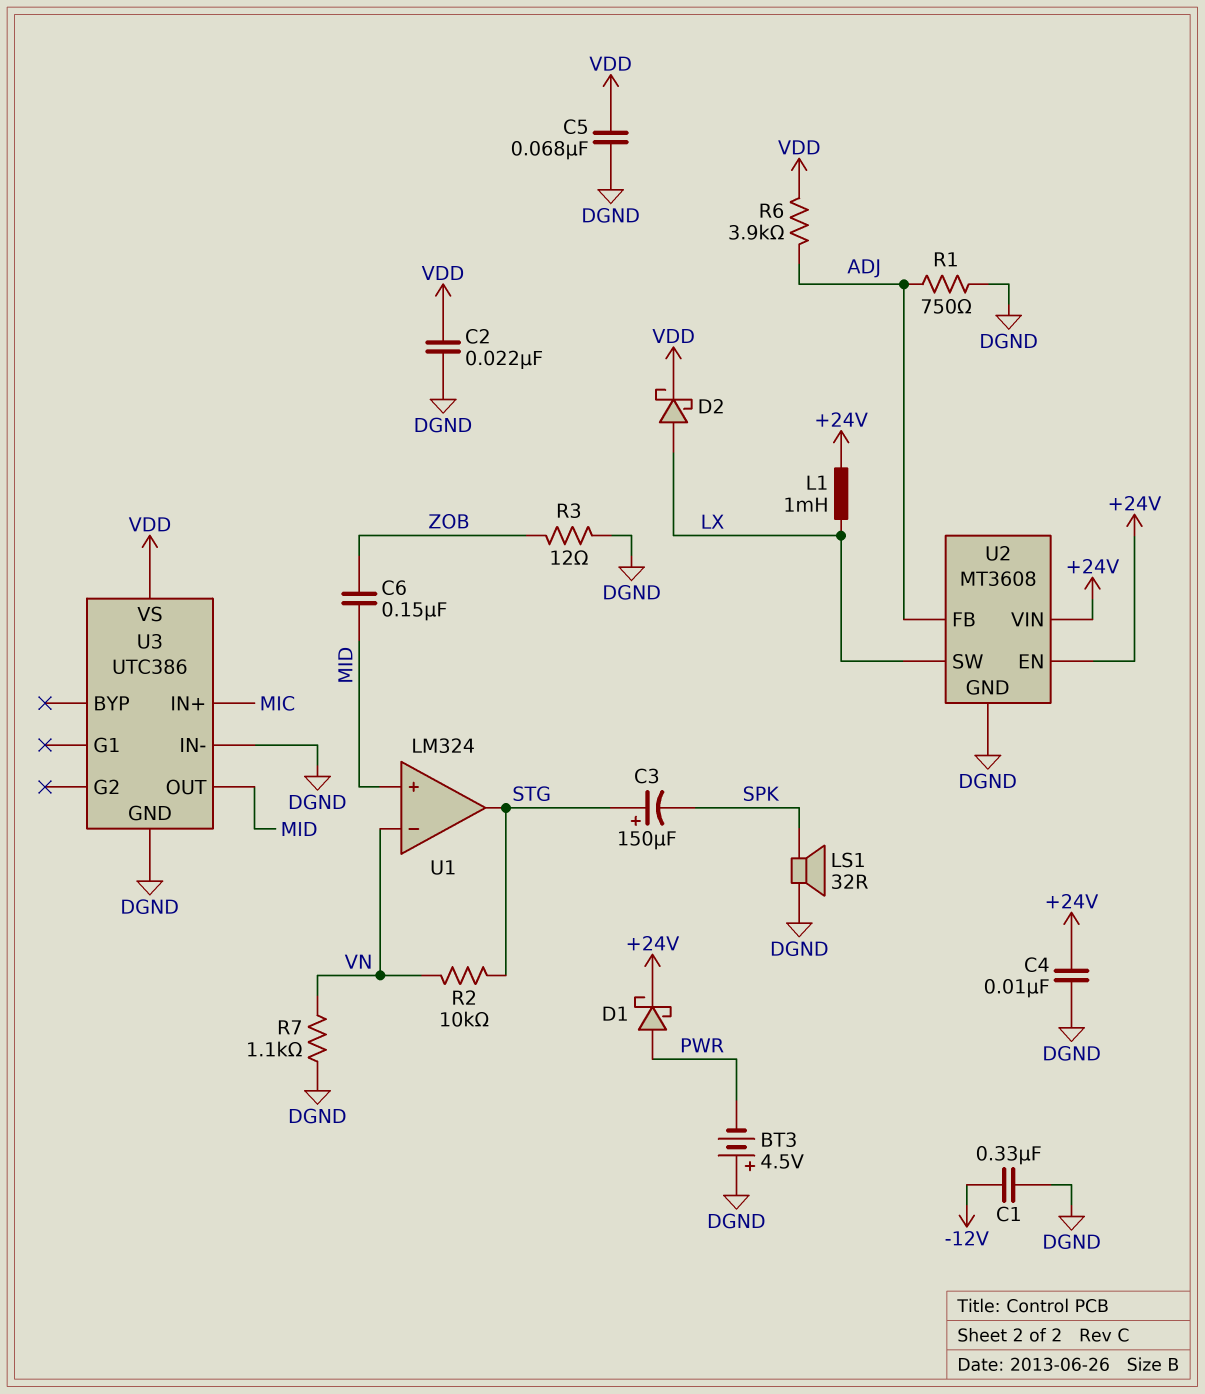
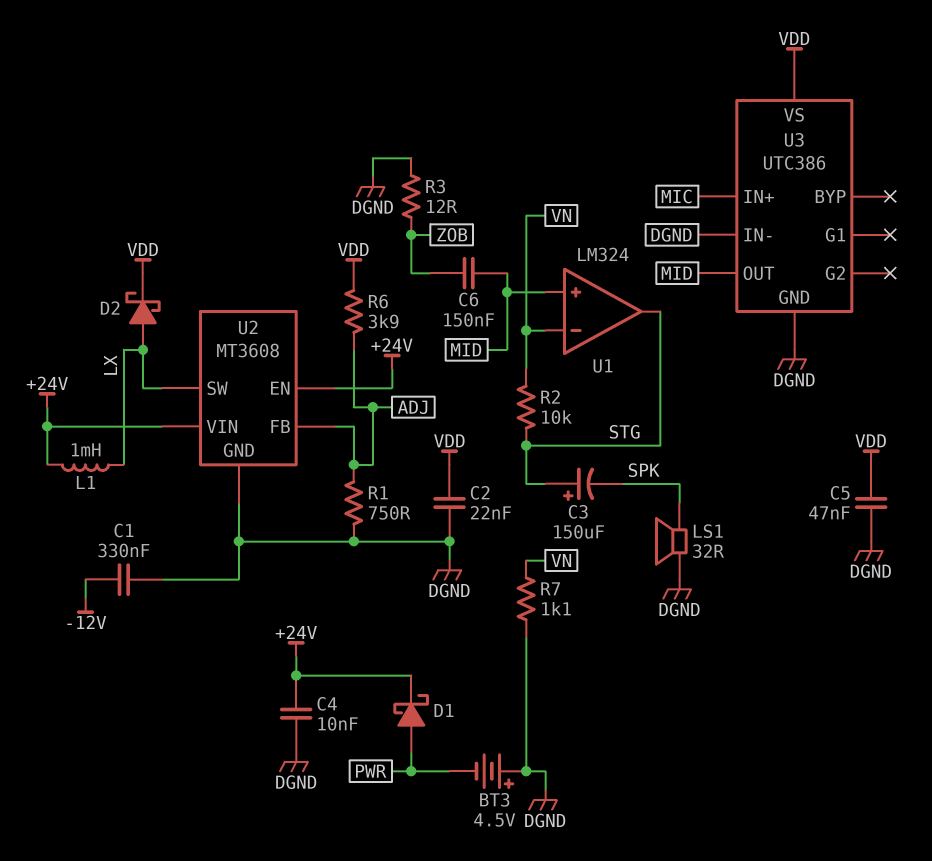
C5: 68nF (DGND, VDD) -> 47nF (DGND, VDD)

